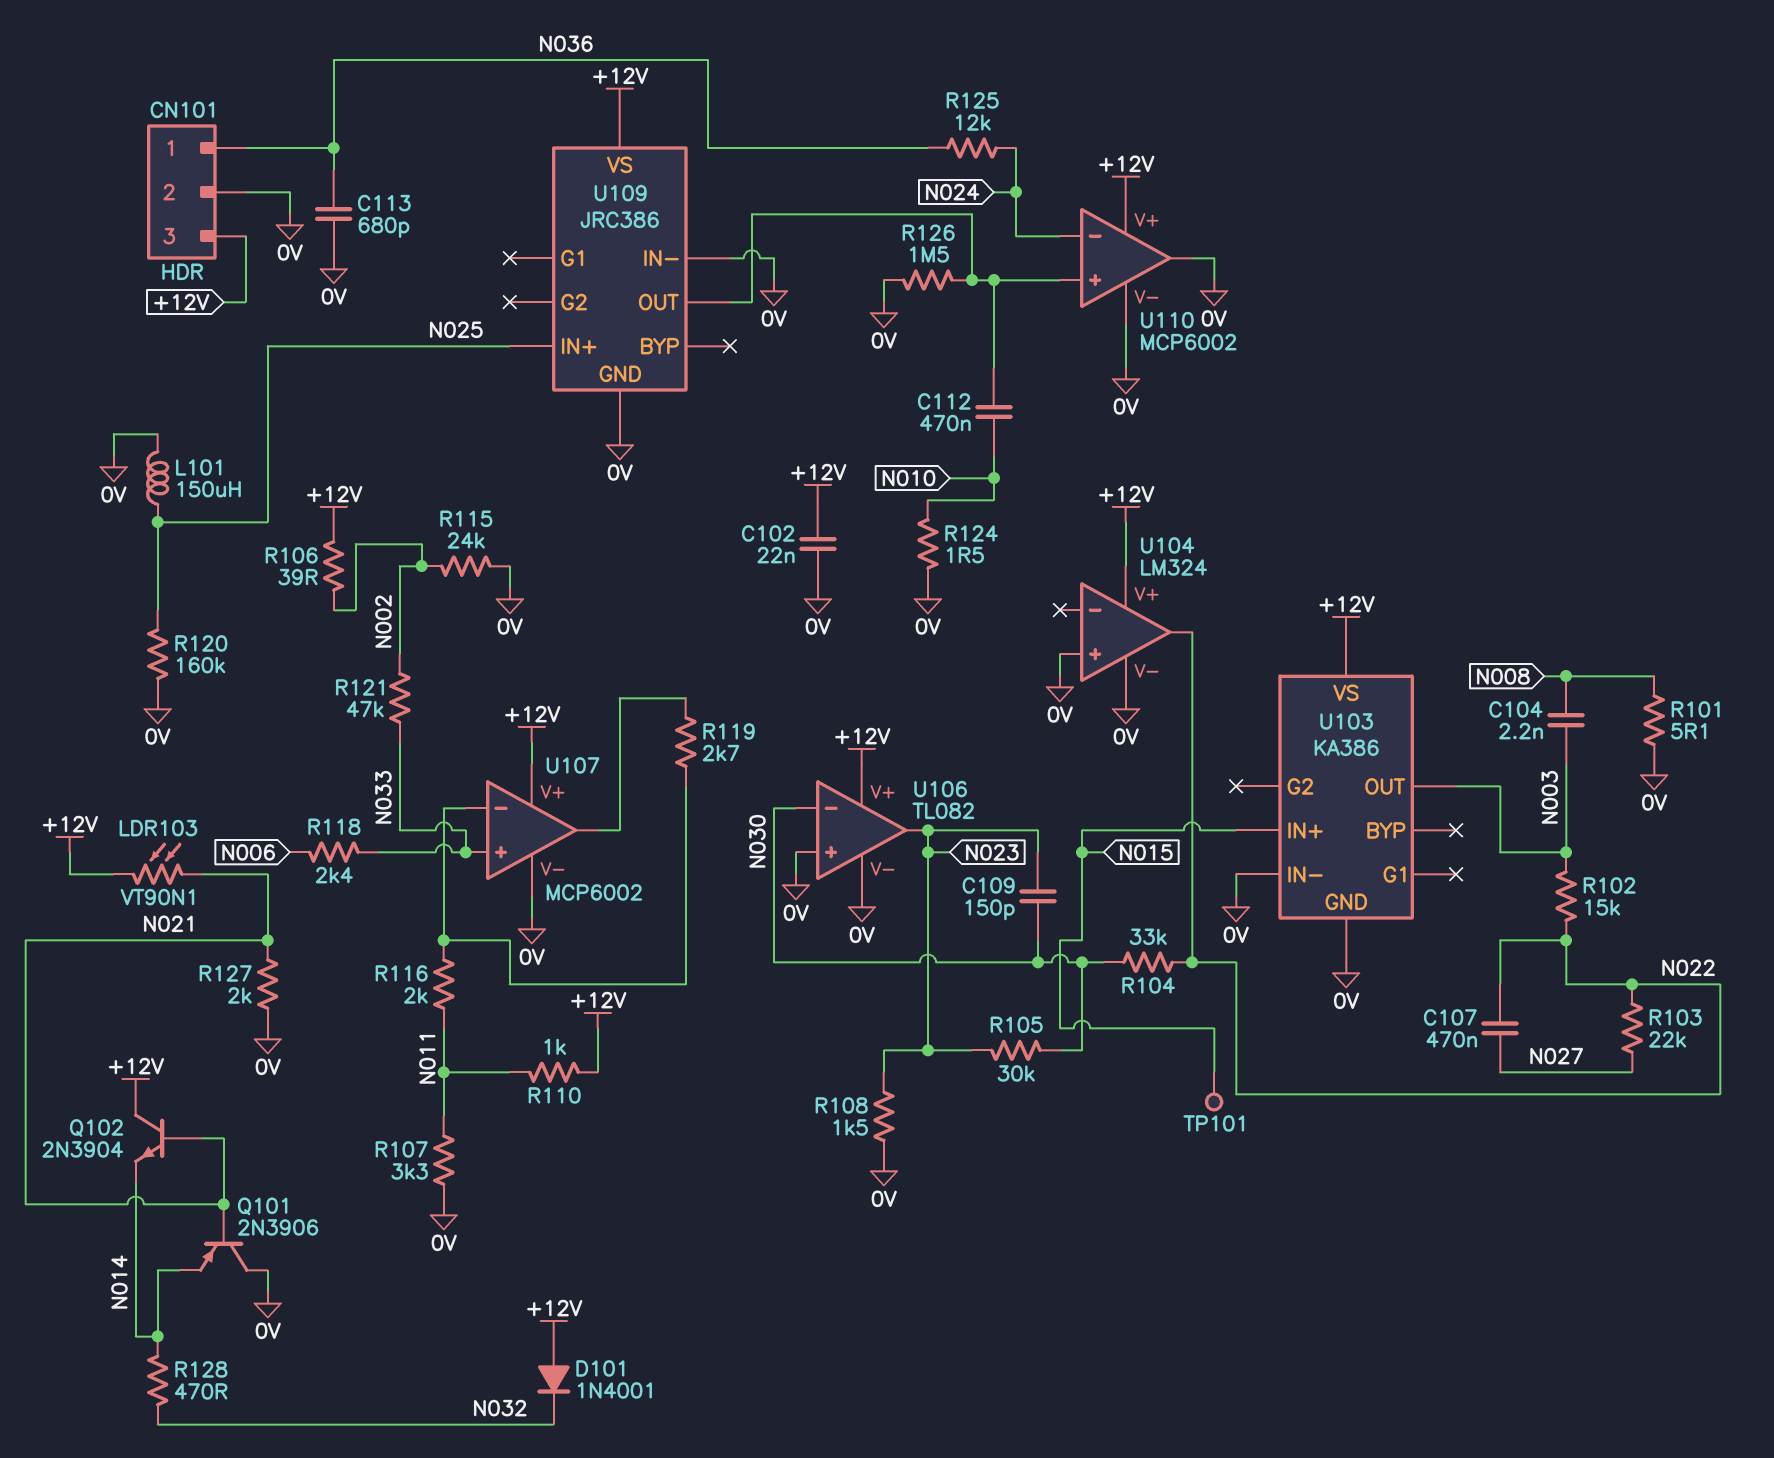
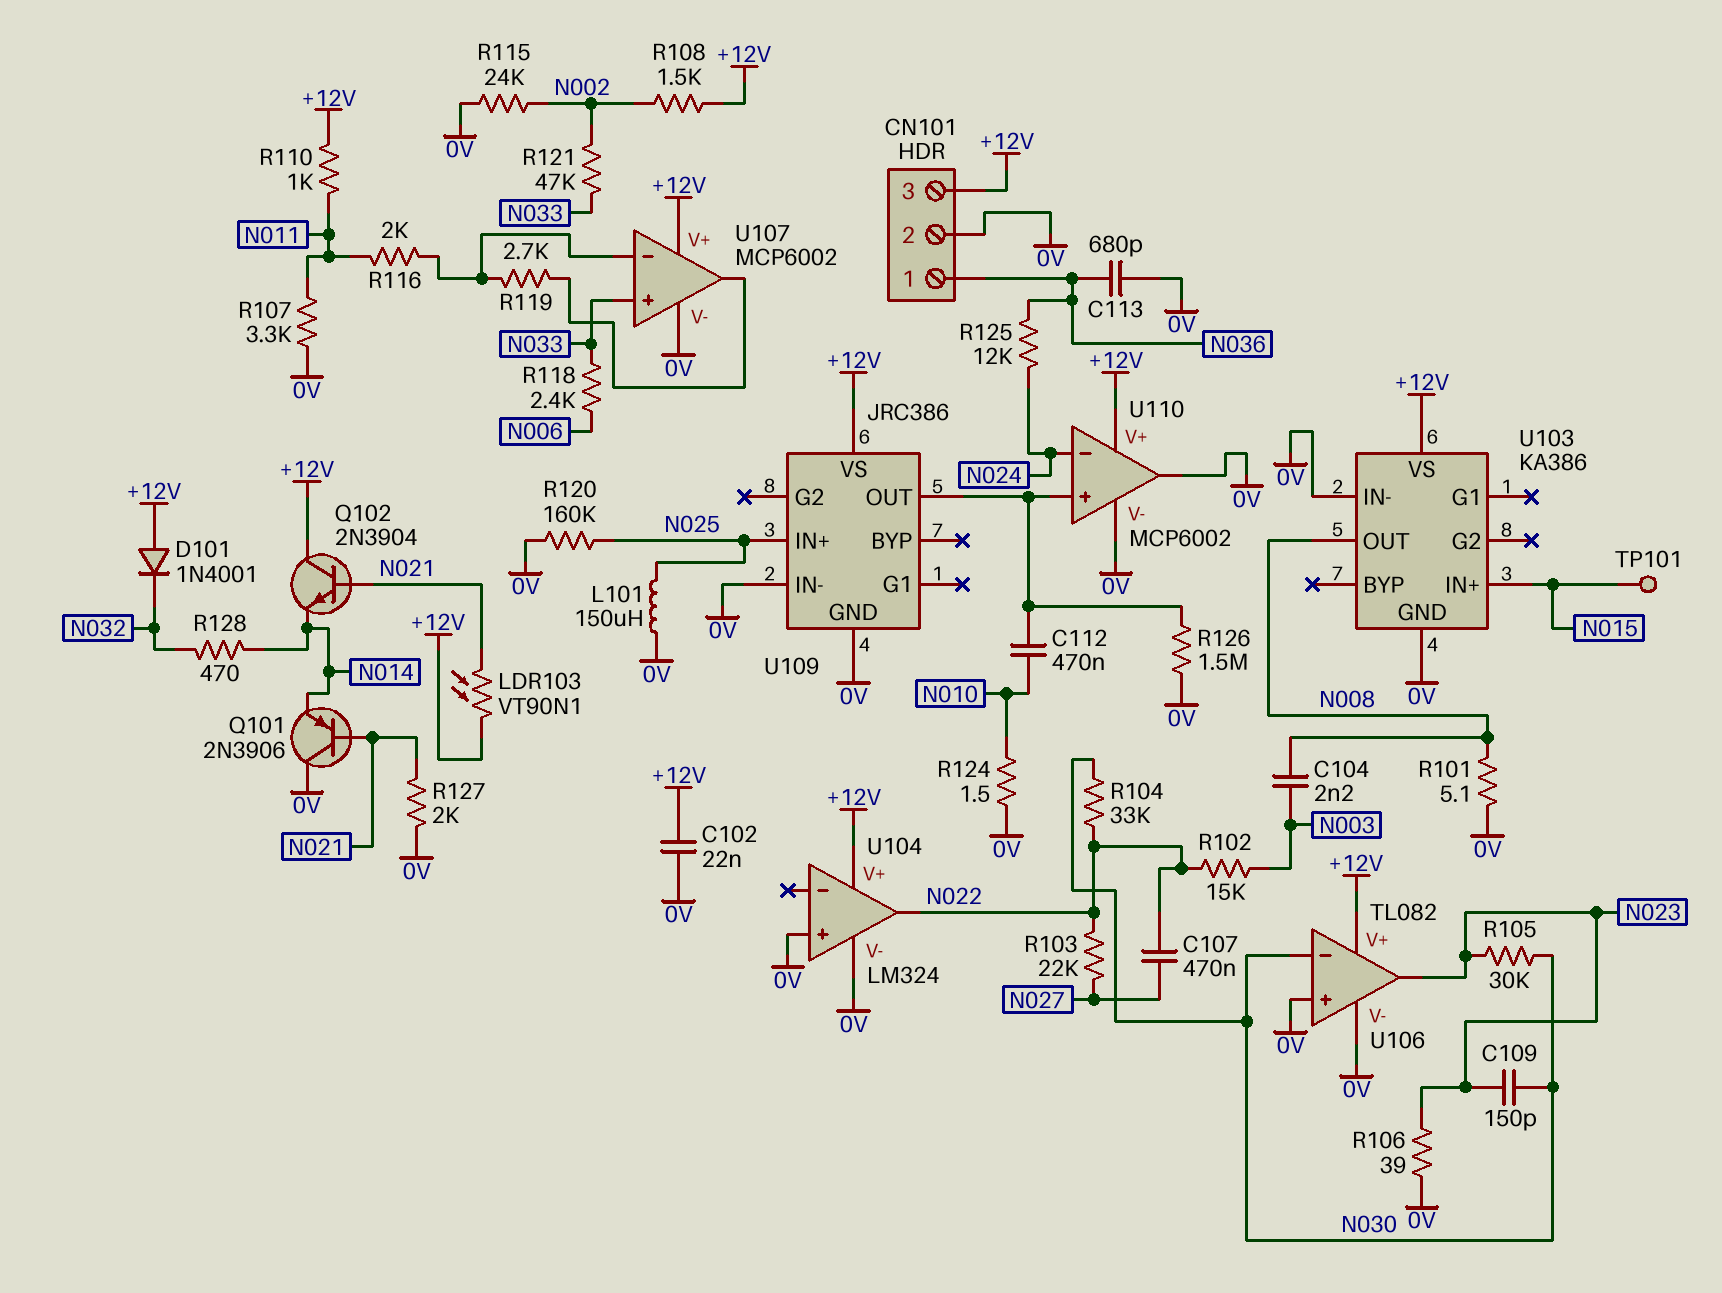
R106: 39 (+12V, N002) -> 39 (0V, N023)
R108: 1.5k (0V, N023) -> 1.5k (+12V, N002)
U103 pin OUT: N003 -> N008

